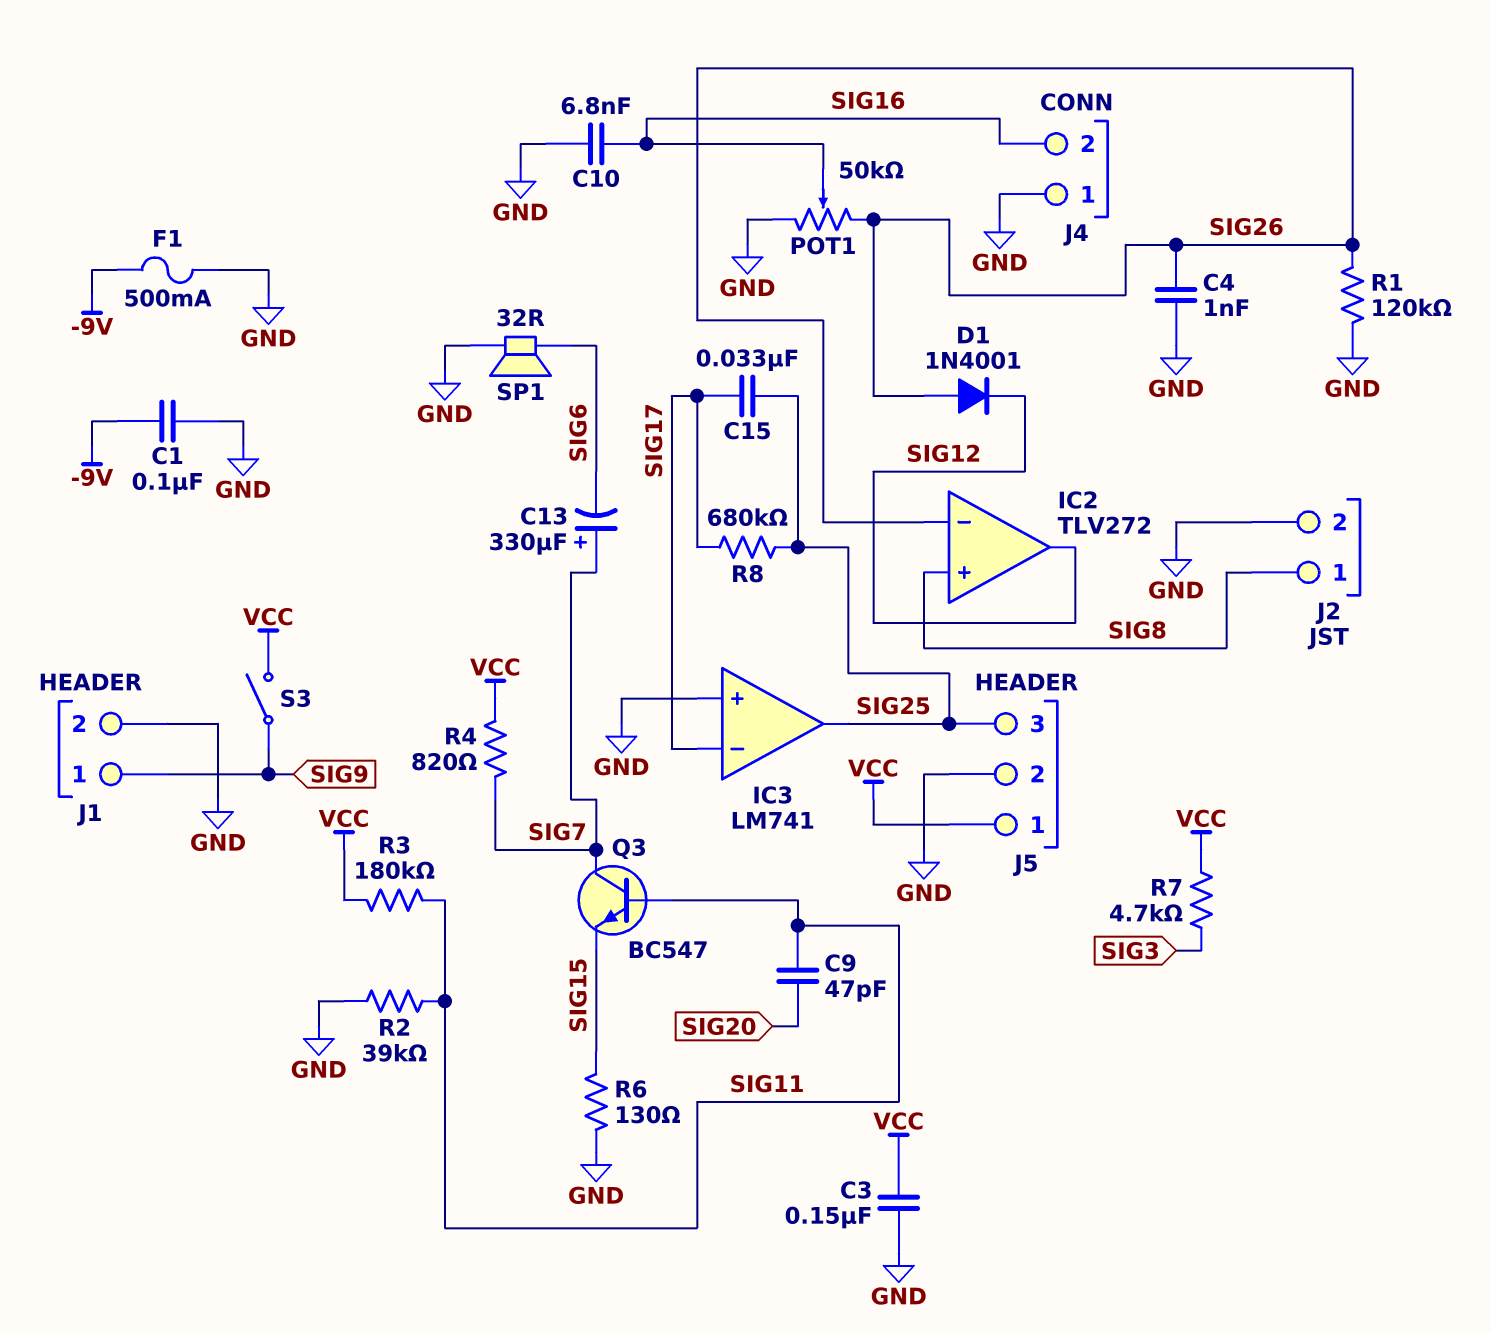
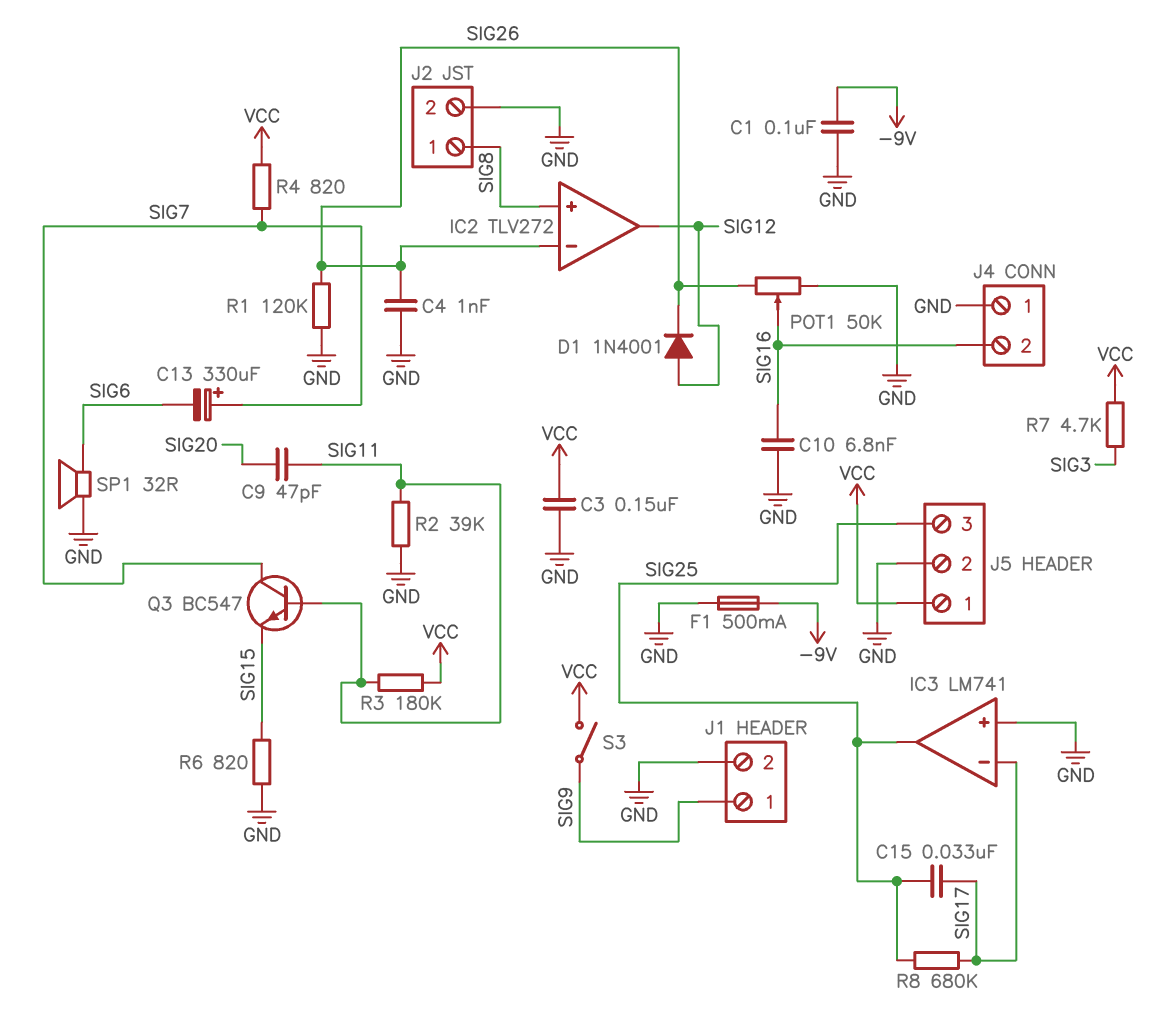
D1: diode 1N4001 (A SIG26, K SIG12) -> diode 1N4001 (A SIG12, K SIG26)
R6: 130 (GND, SIG15) -> 820 (GND, SIG15)

